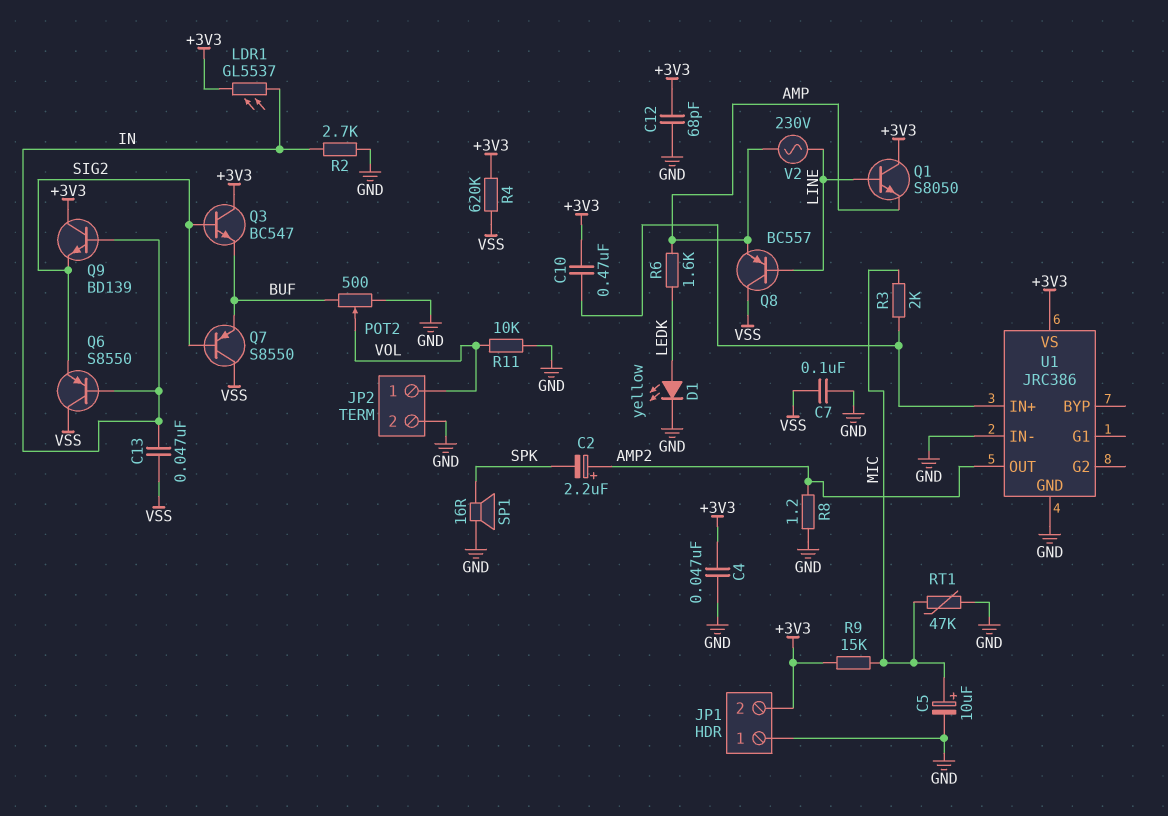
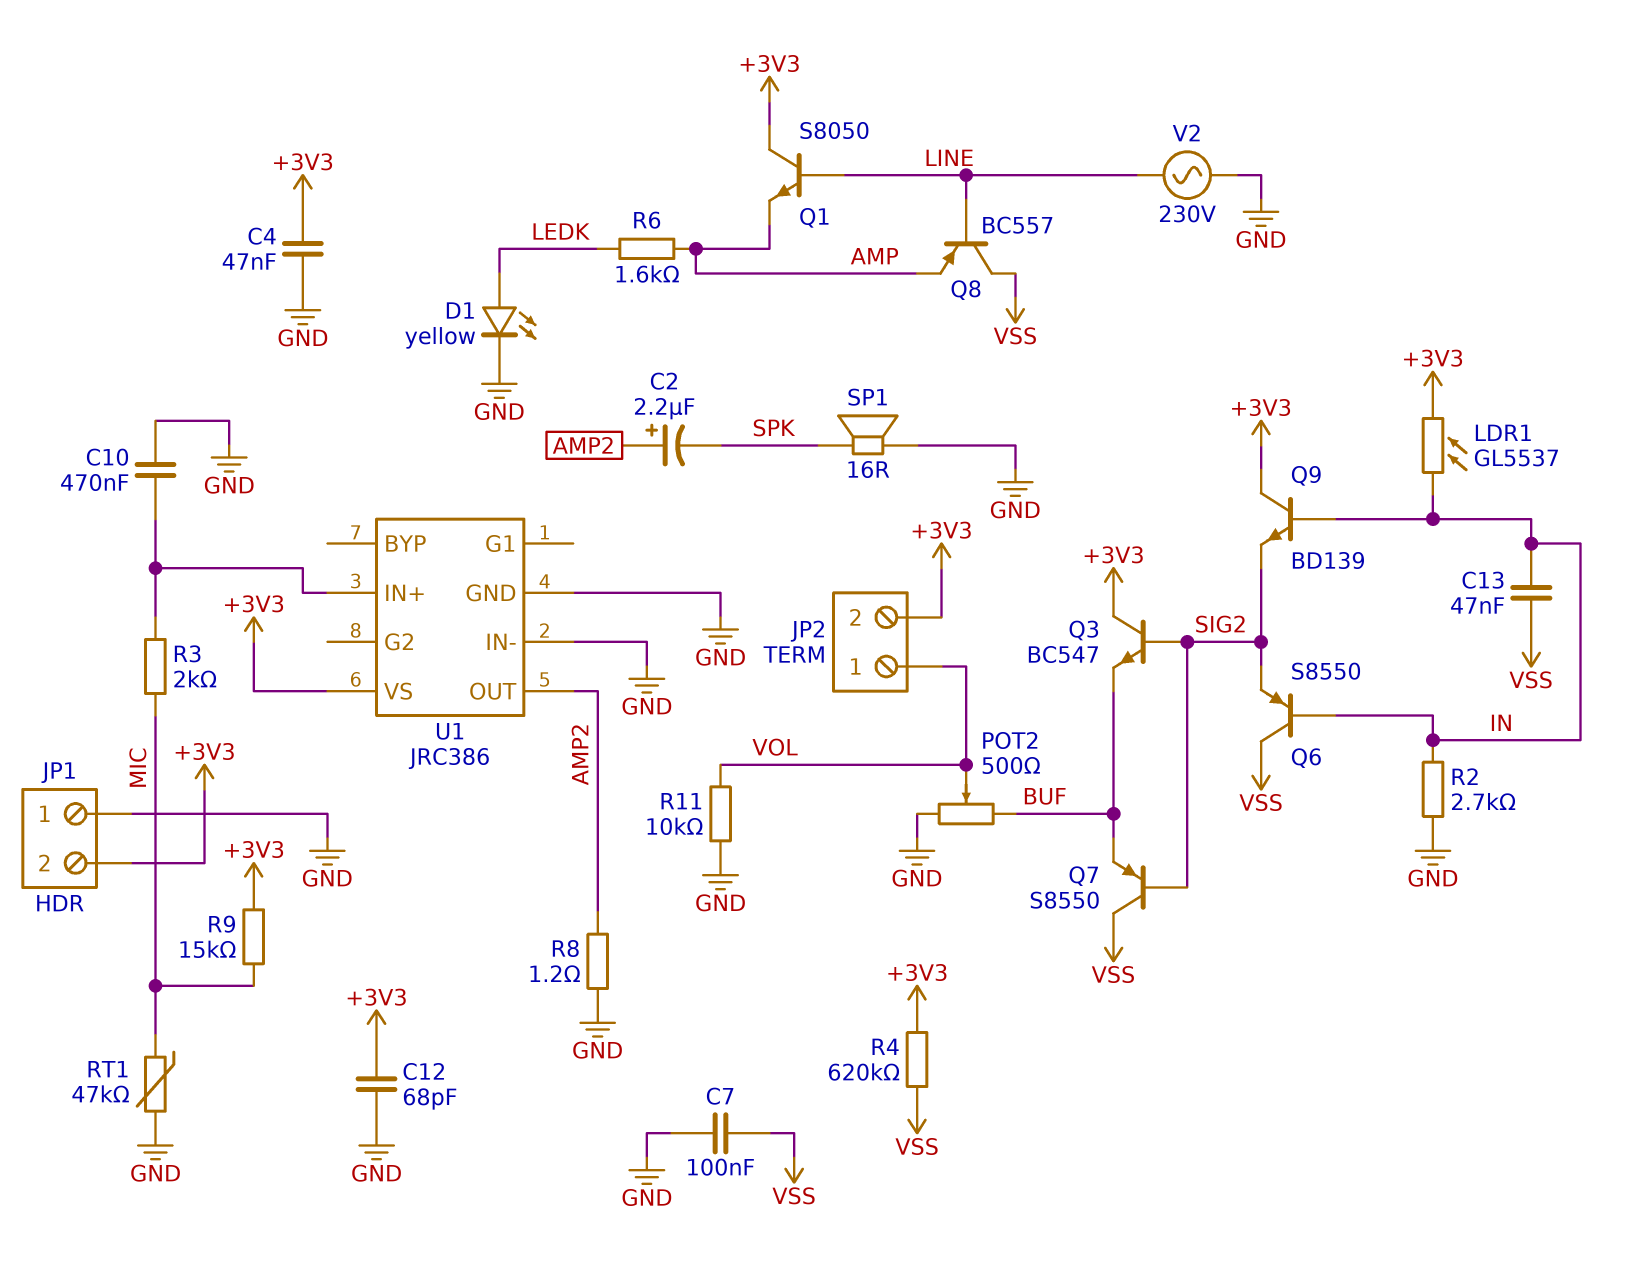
C5: 10uF (plus MIC, minus GND) -> none
C10: 470nF (+3V3, U1/IN+) -> 470nF (GND, U1/IN+)
JP2 pin 2: GND -> +3V3
V2: AC 230V (AMP, LINE) -> AC 230V (GND, LINE)

